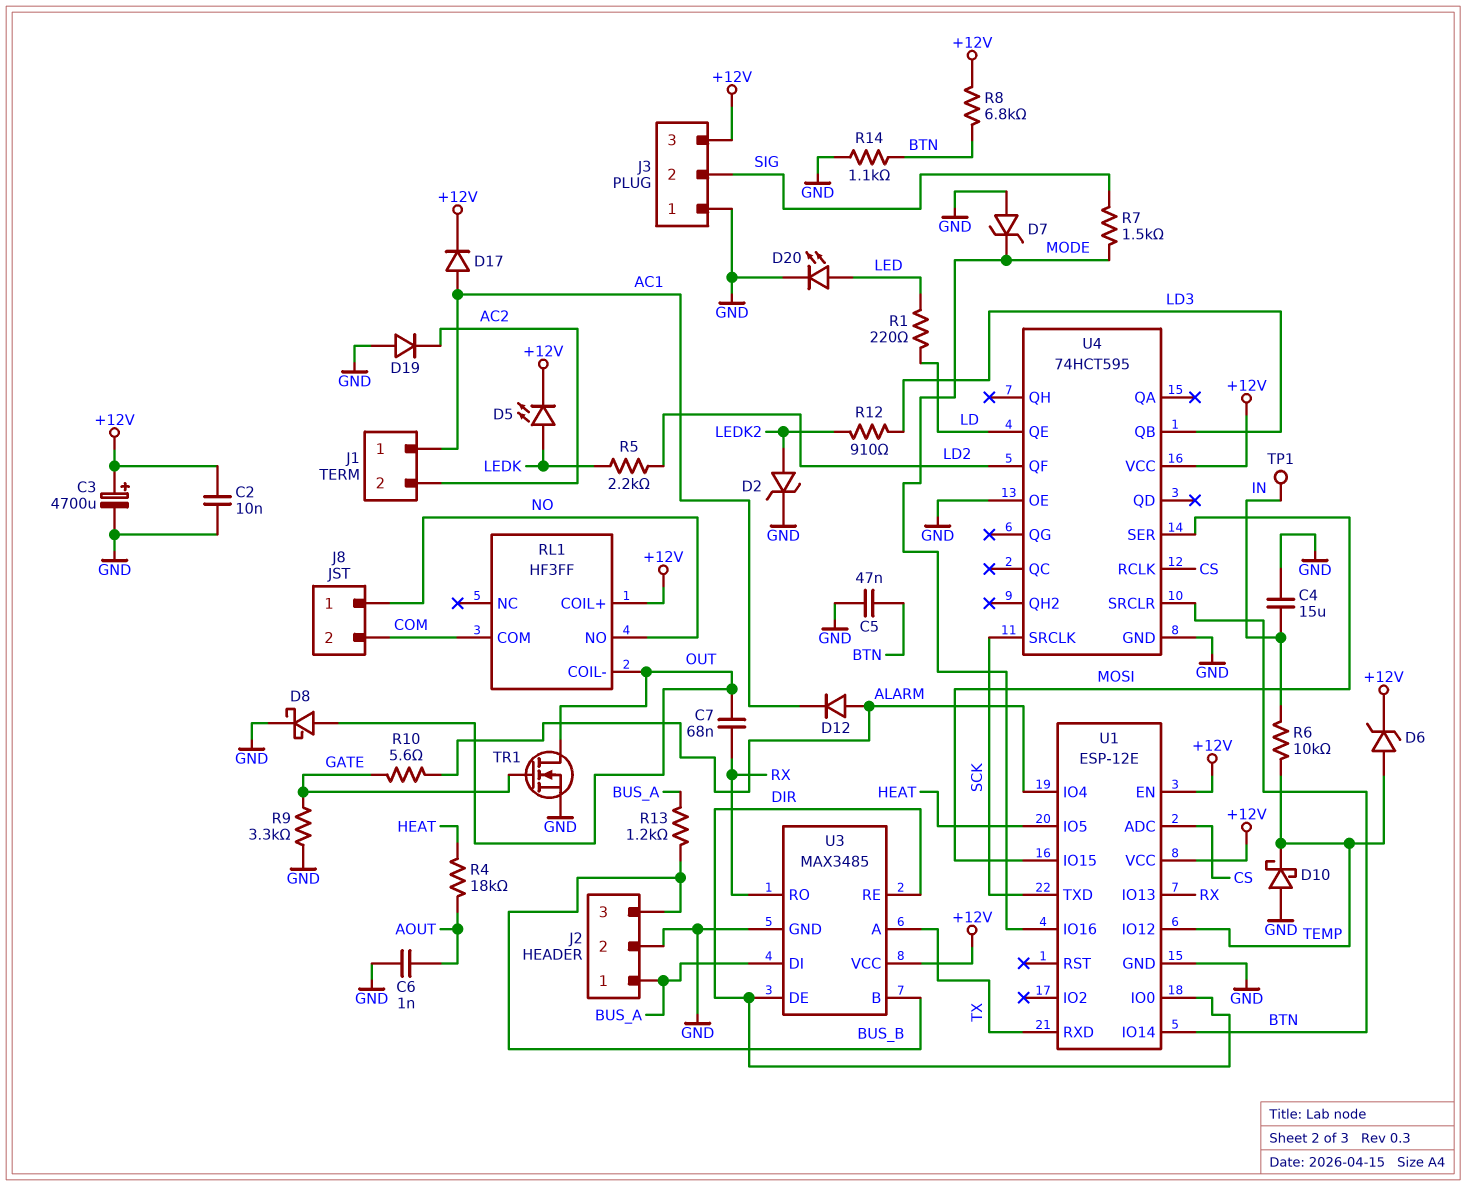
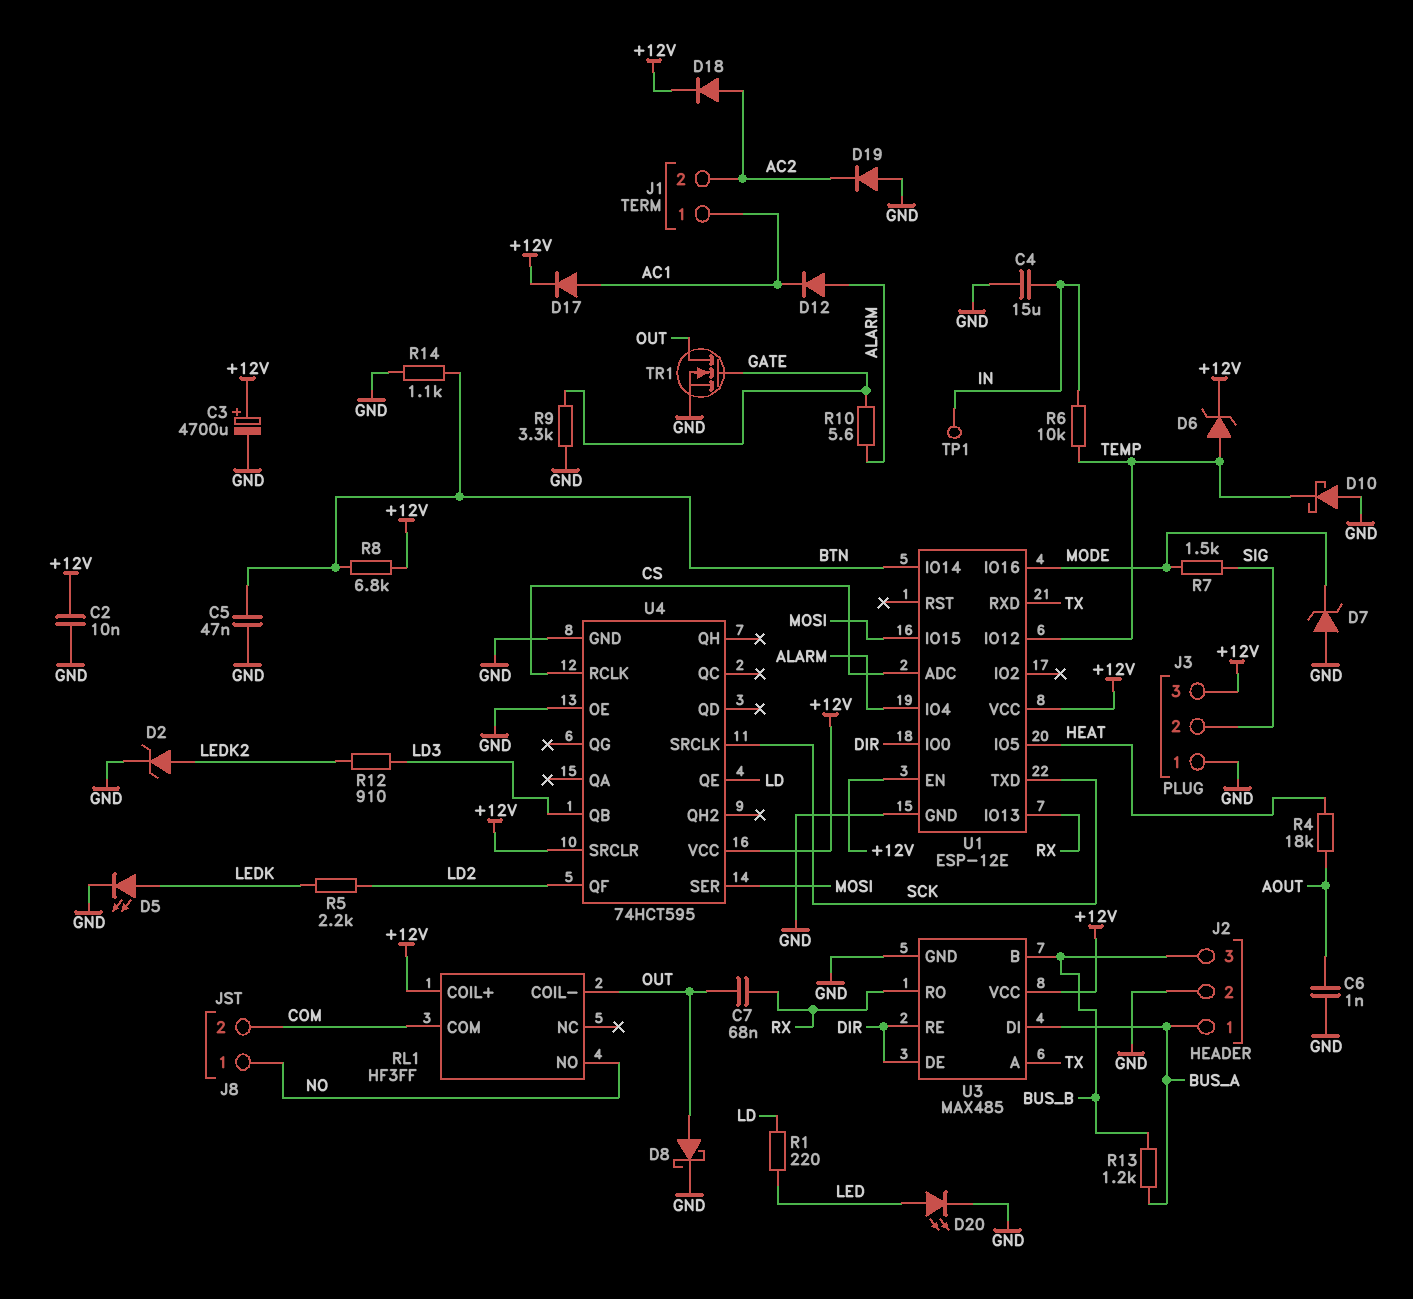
D5: LED (A LEDK, K +12V) -> LED (A LEDK, K GND)
D18: none -> diode (A AC2, K +12V)
U3: MAX3485 -> MAX485
U4 pin SRCLR: BTN -> +12V

